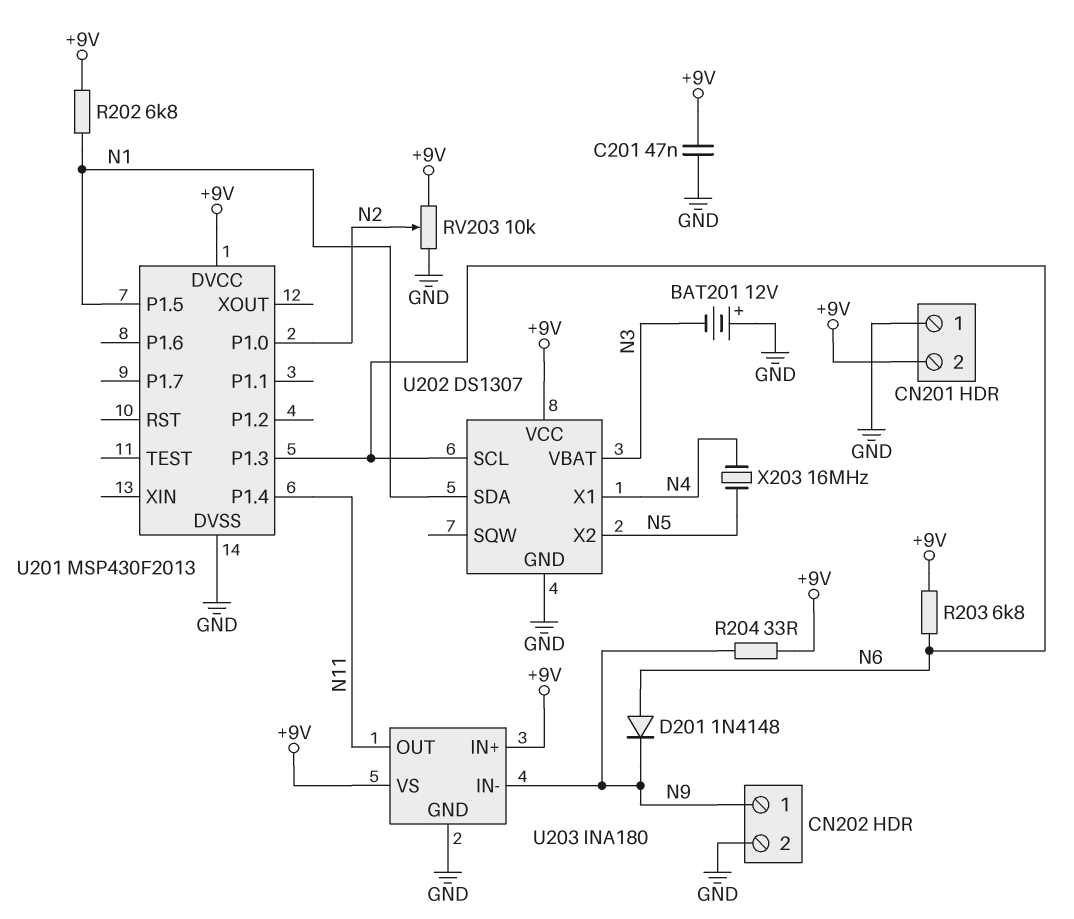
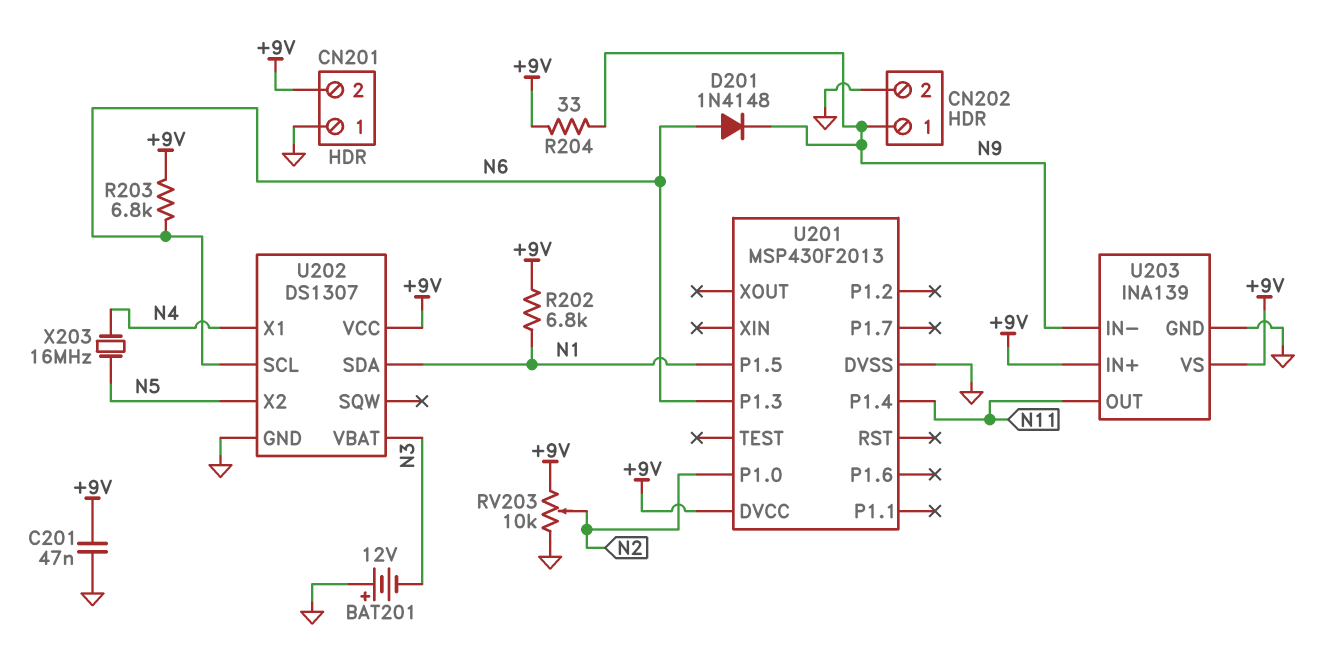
U203: INA180 -> INA139

